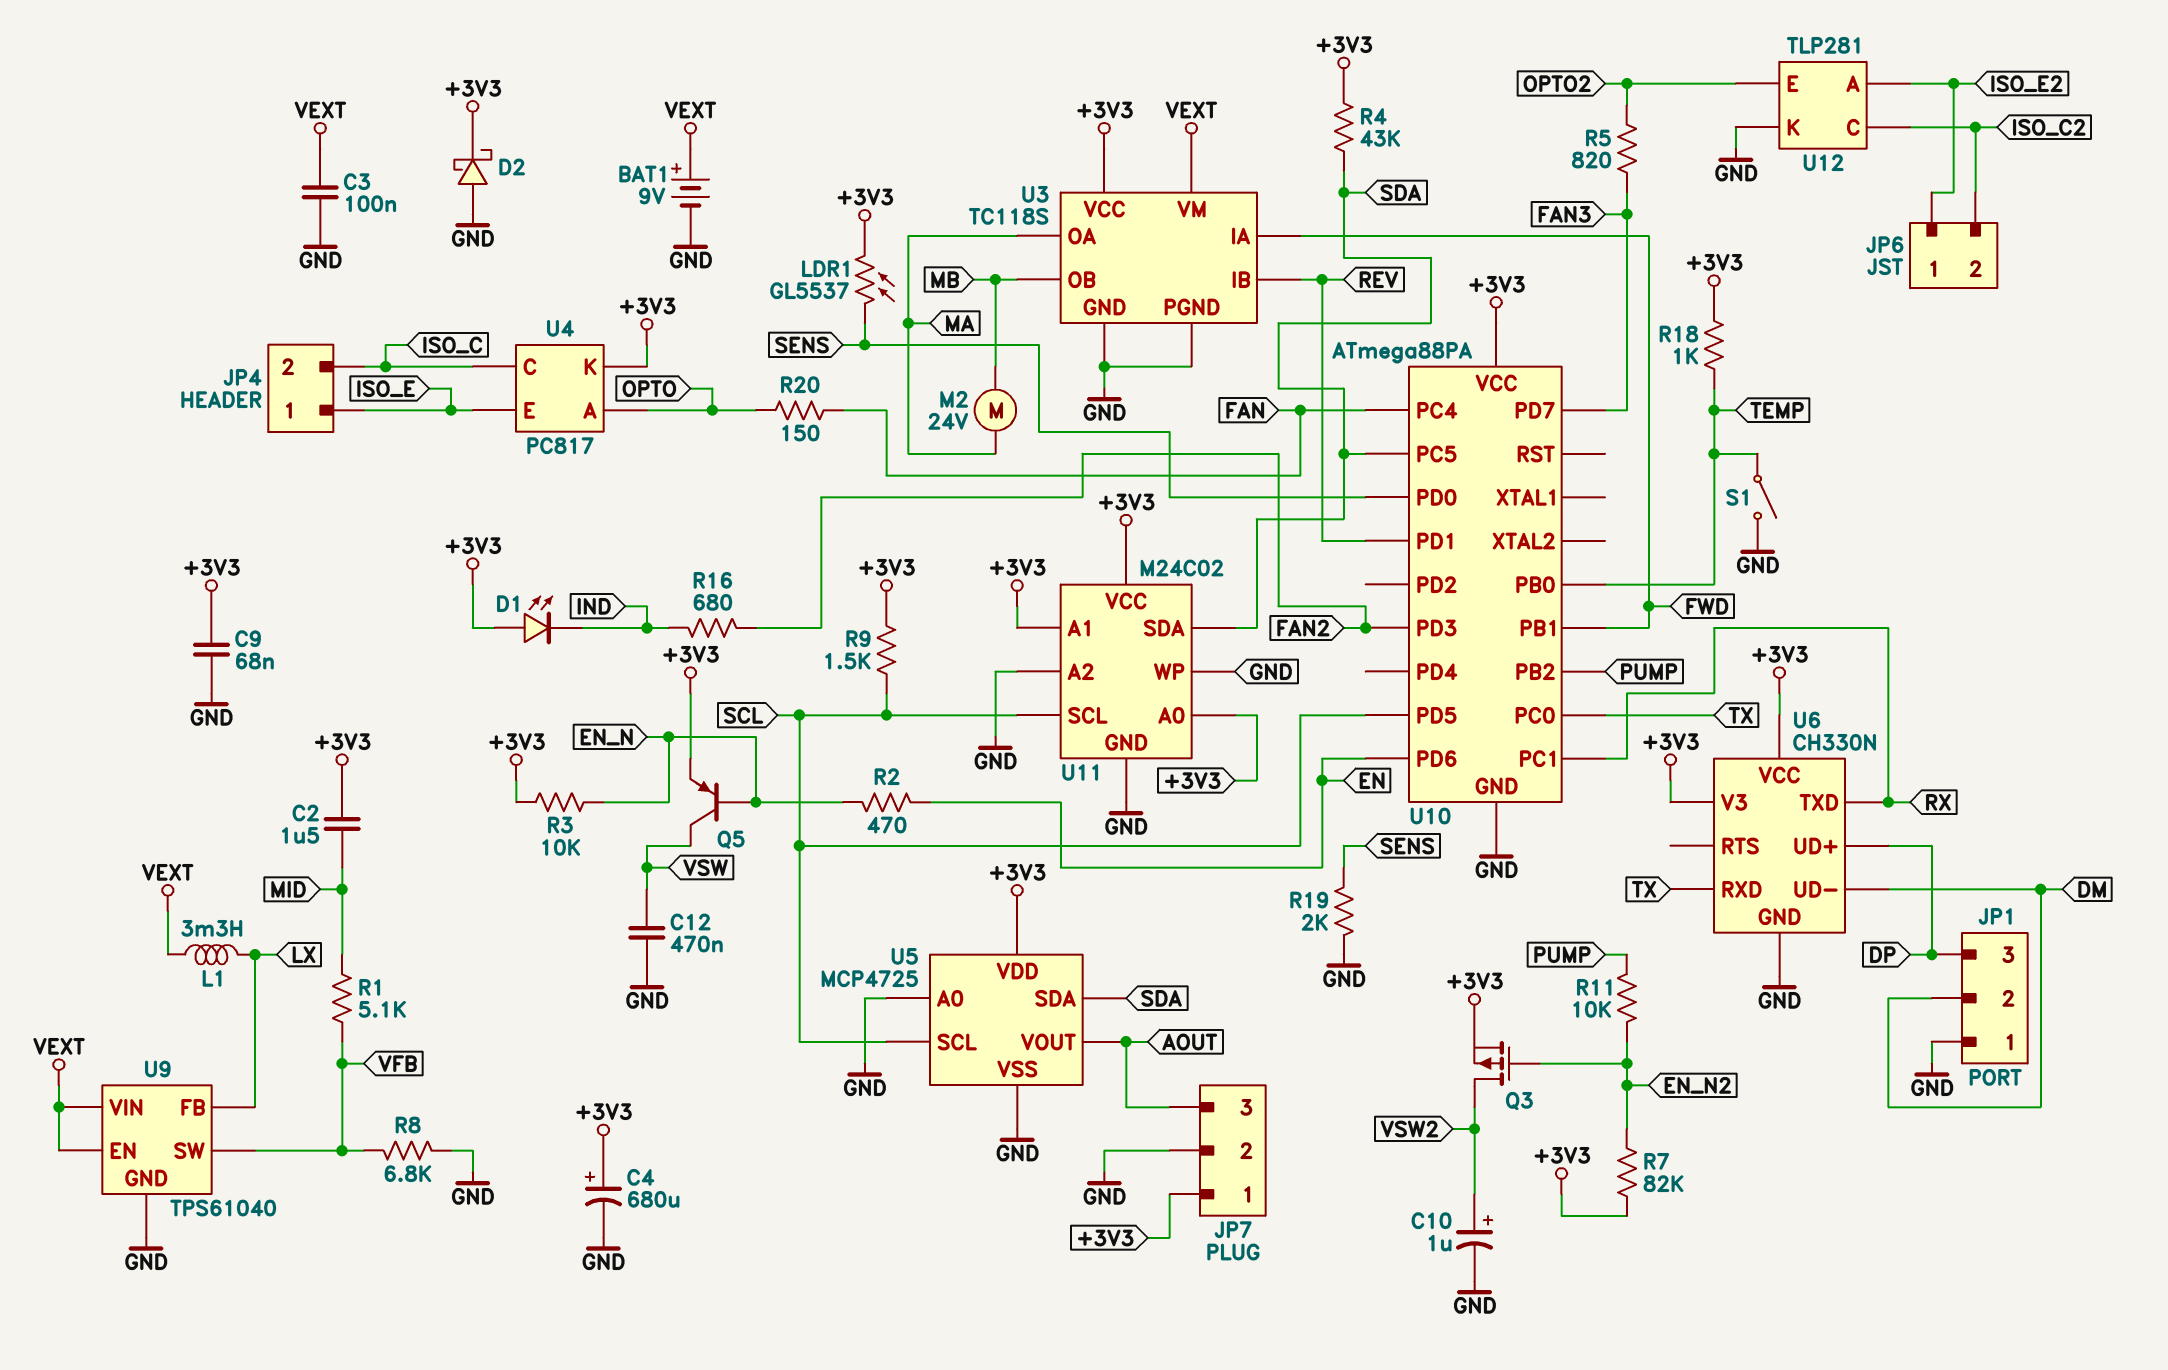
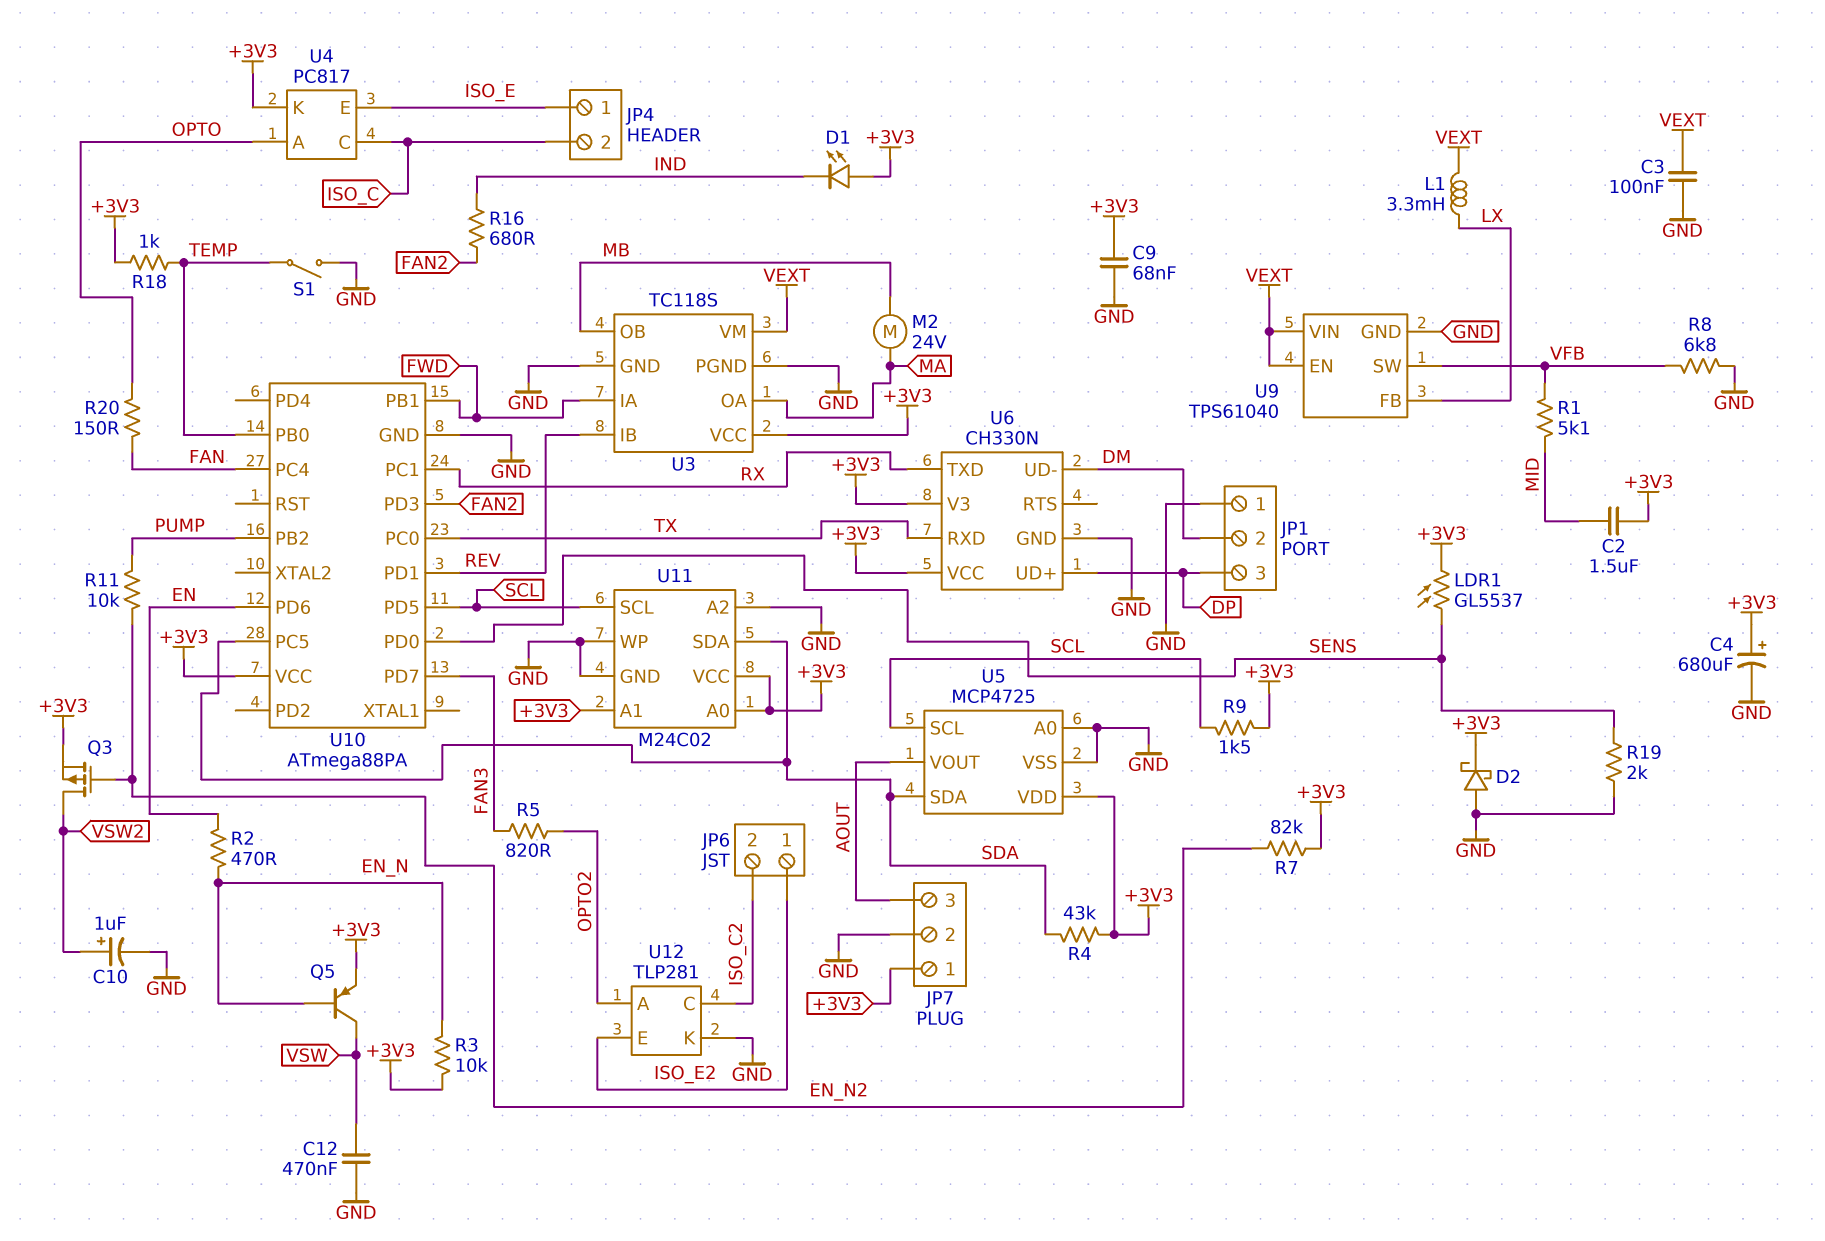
BAT1: 9V (plus VEXT, minus GND) -> none
U12 pin A: ISO_E2 -> OPTO2
U12 pin E: OPTO2 -> ISO_E2

